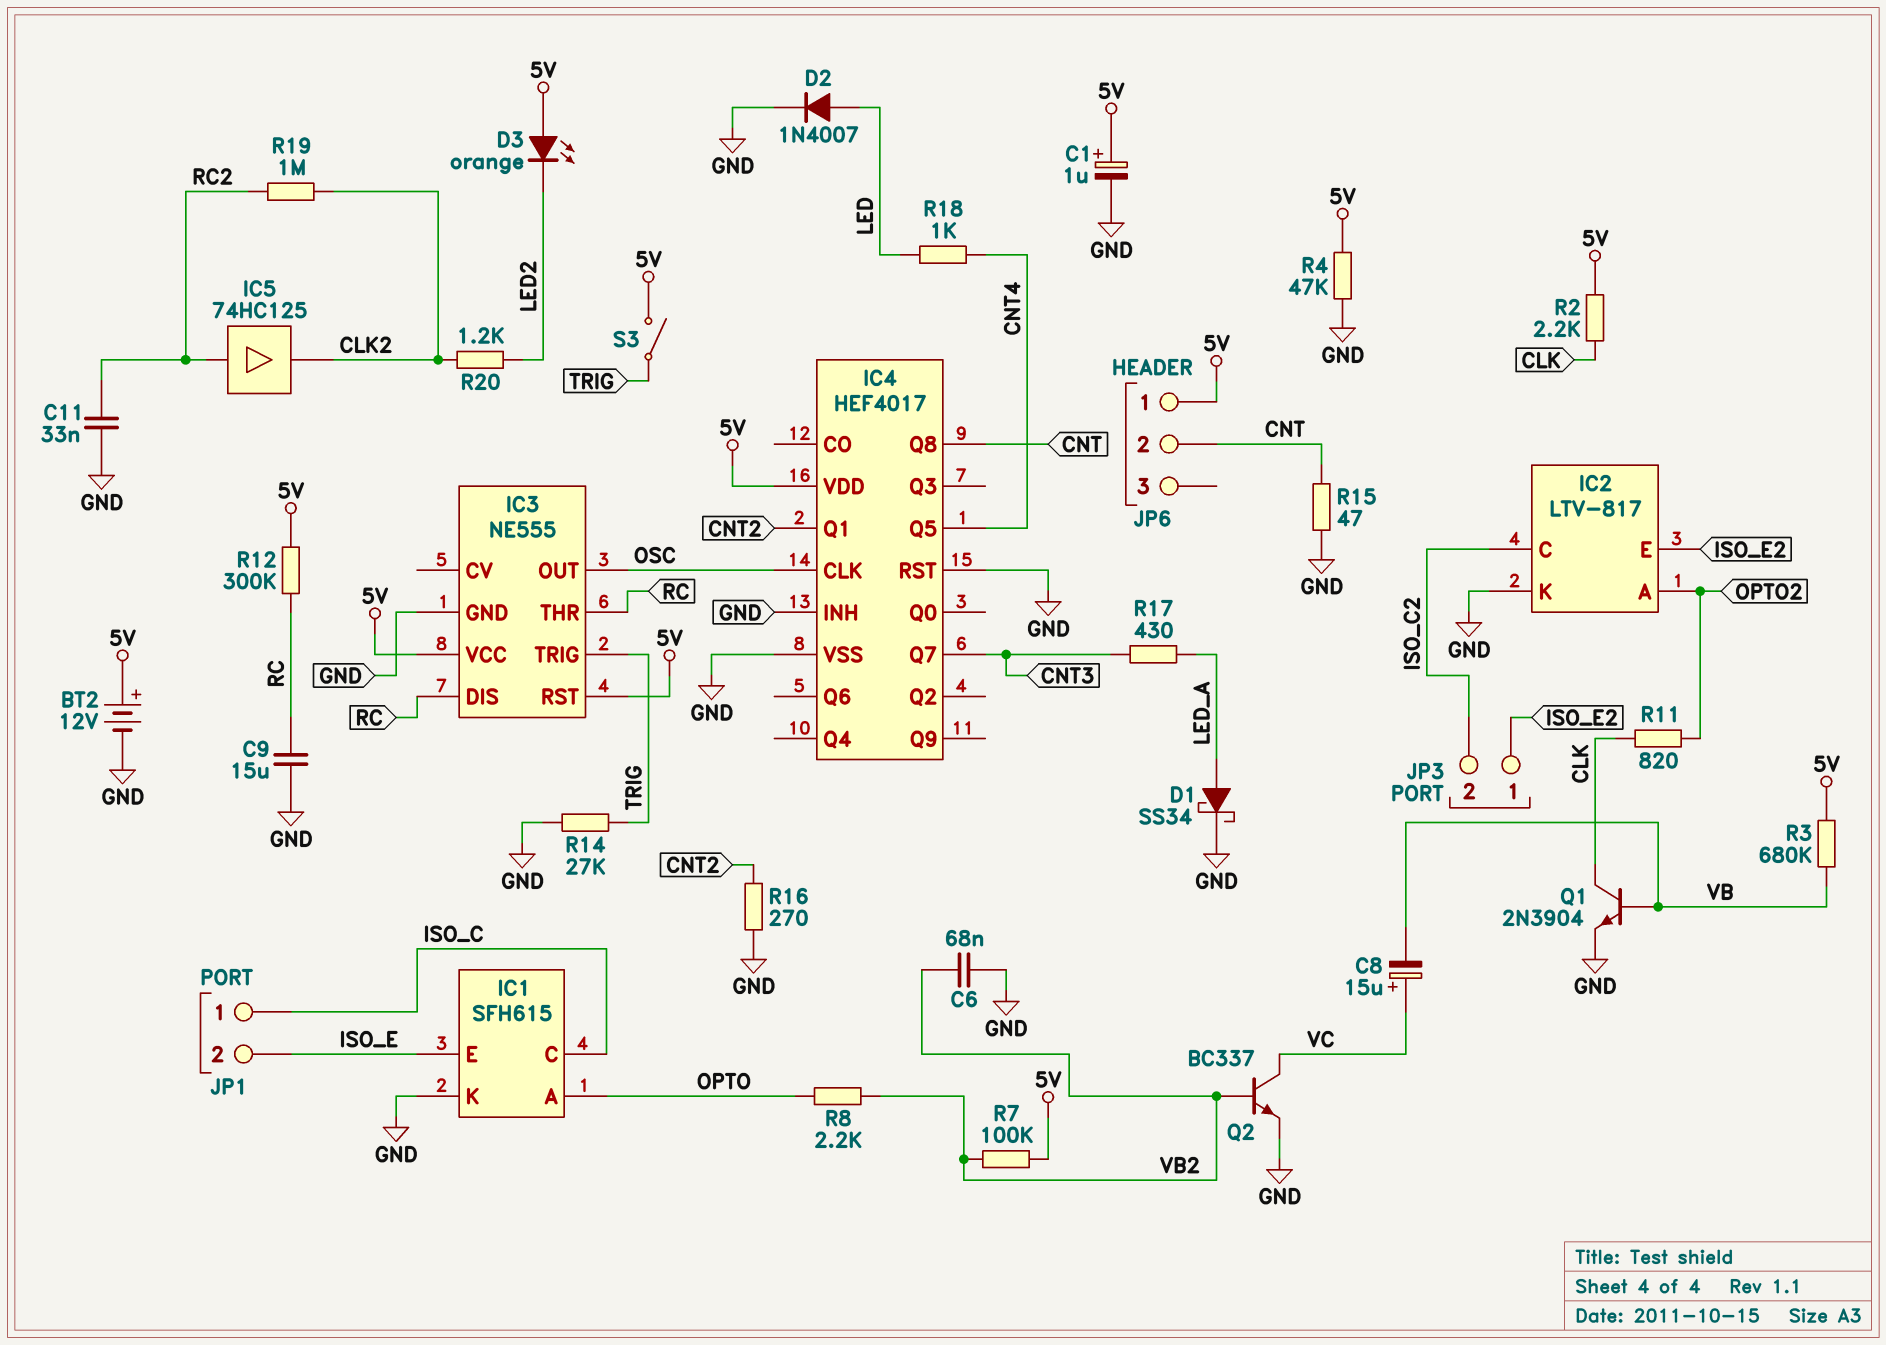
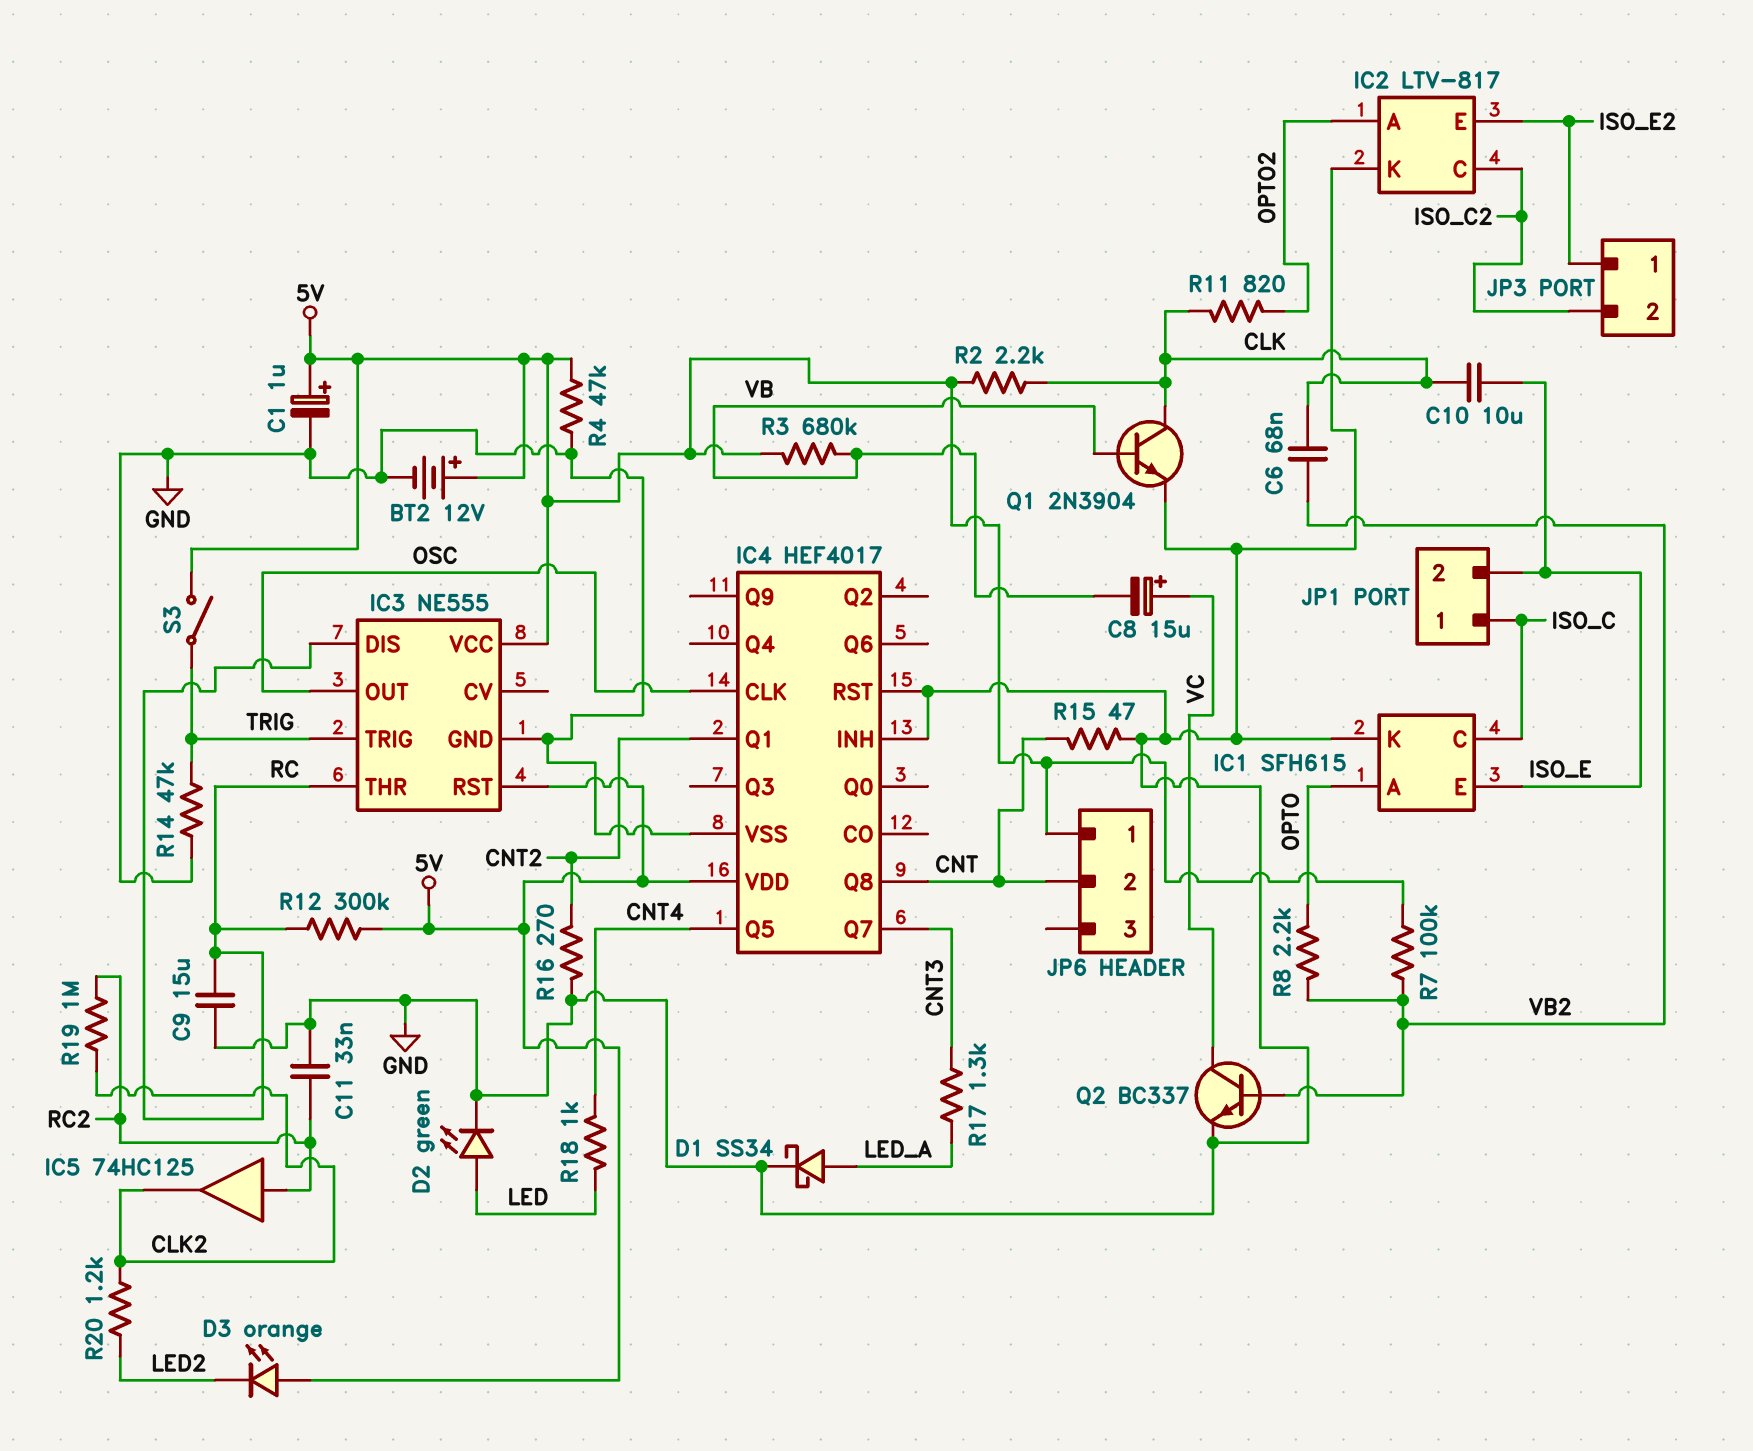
C6: 68nF (GND, VB2) -> 68nF (CLK, VB2)
C10: none -> 10uF (CLK, ISO_E)
D2: diode 1N4007 (A LED, K GND) -> LED green (A LED, K GND)
R14: 27k (GND, TRIG) -> 47k (GND, TRIG)
R17: 430 (CNT3, LED_A) -> 1.3k (CNT3, LED_A)

